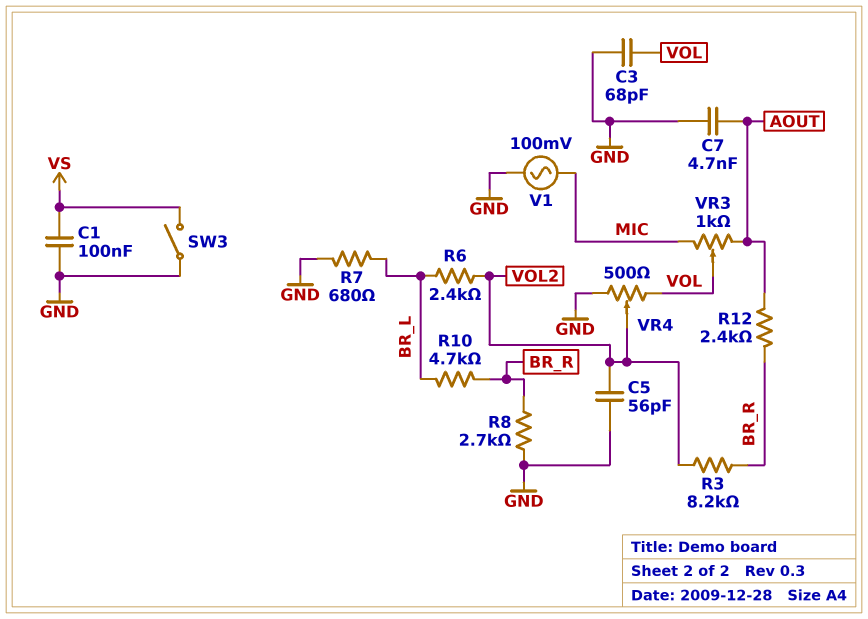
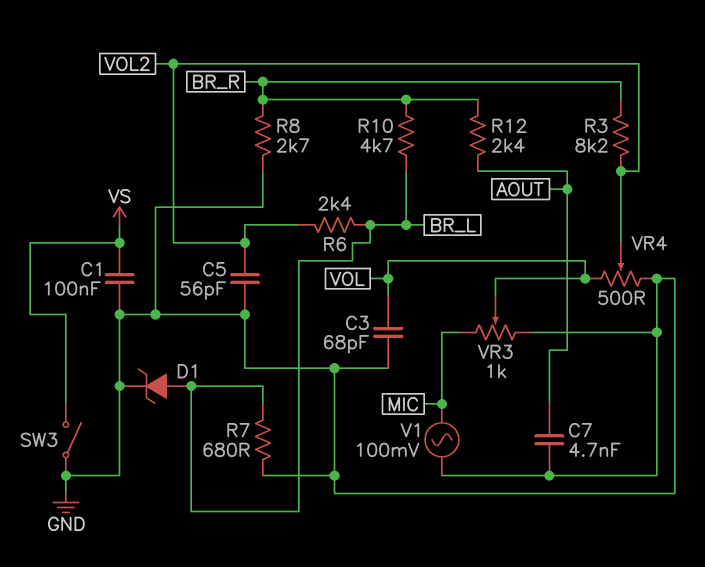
D1: none -> zener (A BR_L, K GND)
VR3: 1k (AOUT, MIC, wiper VOL) -> 1k (GND, MIC, wiper VOL)

